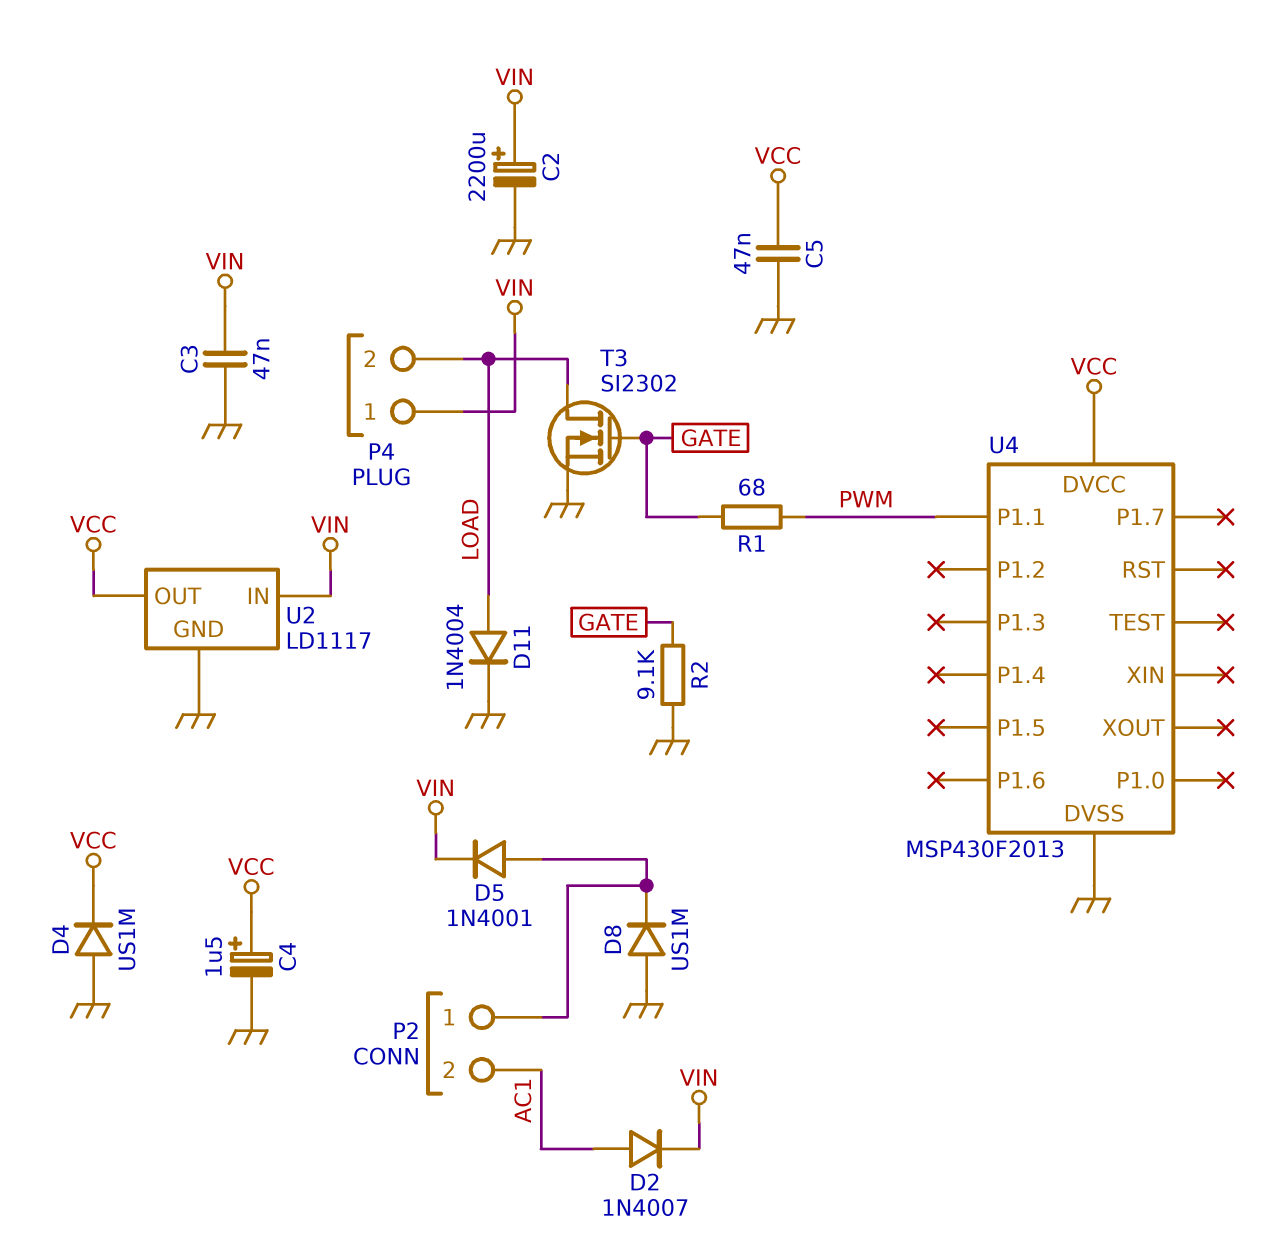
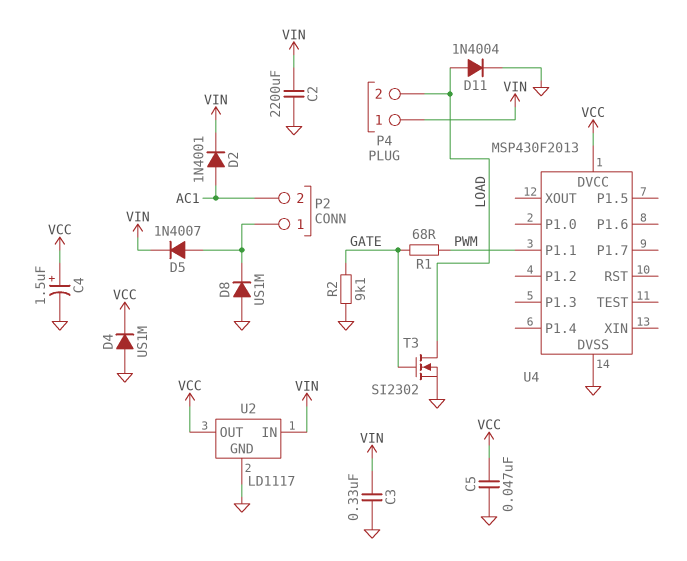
C2: 2200uF (plus VIN, minus GND) -> 2200uF (GND, VIN)
C3: 47nF (GND, VIN) -> 330nF (GND, VIN)
D2: diode 1N4007 (A AC1, K VIN) -> diode 1N4001 (A AC1, K VIN)
D5: diode 1N4001 (A P2/1, K VIN) -> diode 1N4007 (A P2/1, K VIN)

